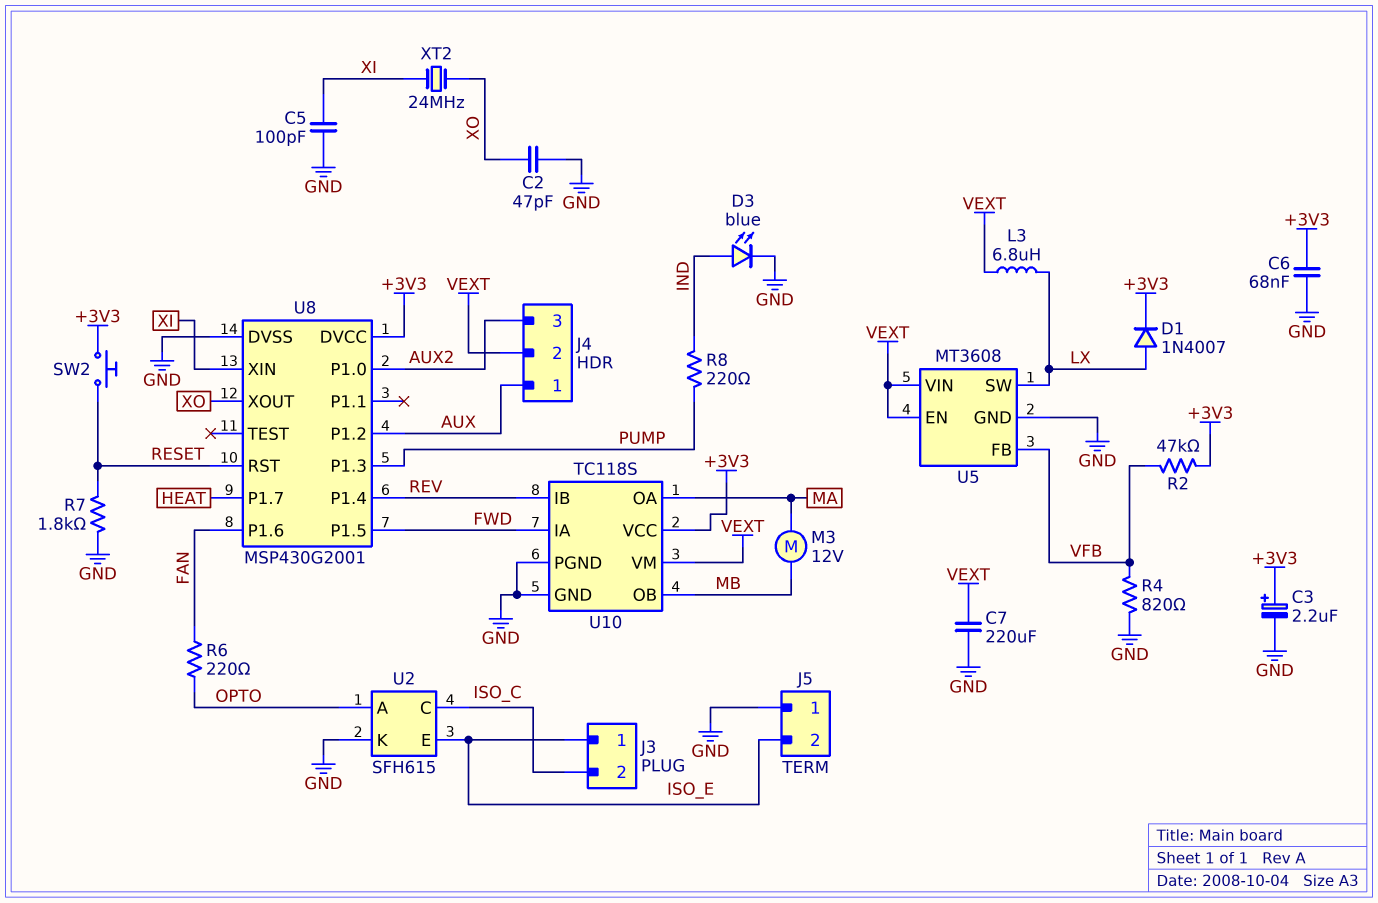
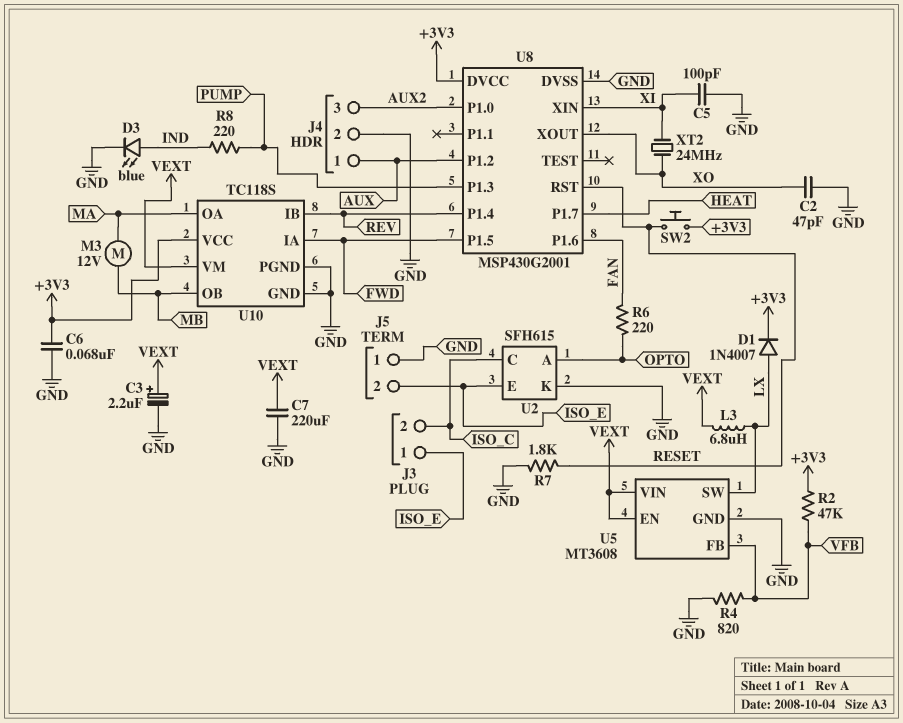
C3: 2.2uF (plus +3V3, minus GND) -> 2.2uF (plus VEXT, minus GND)
J4 pin 2: VEXT -> GND

